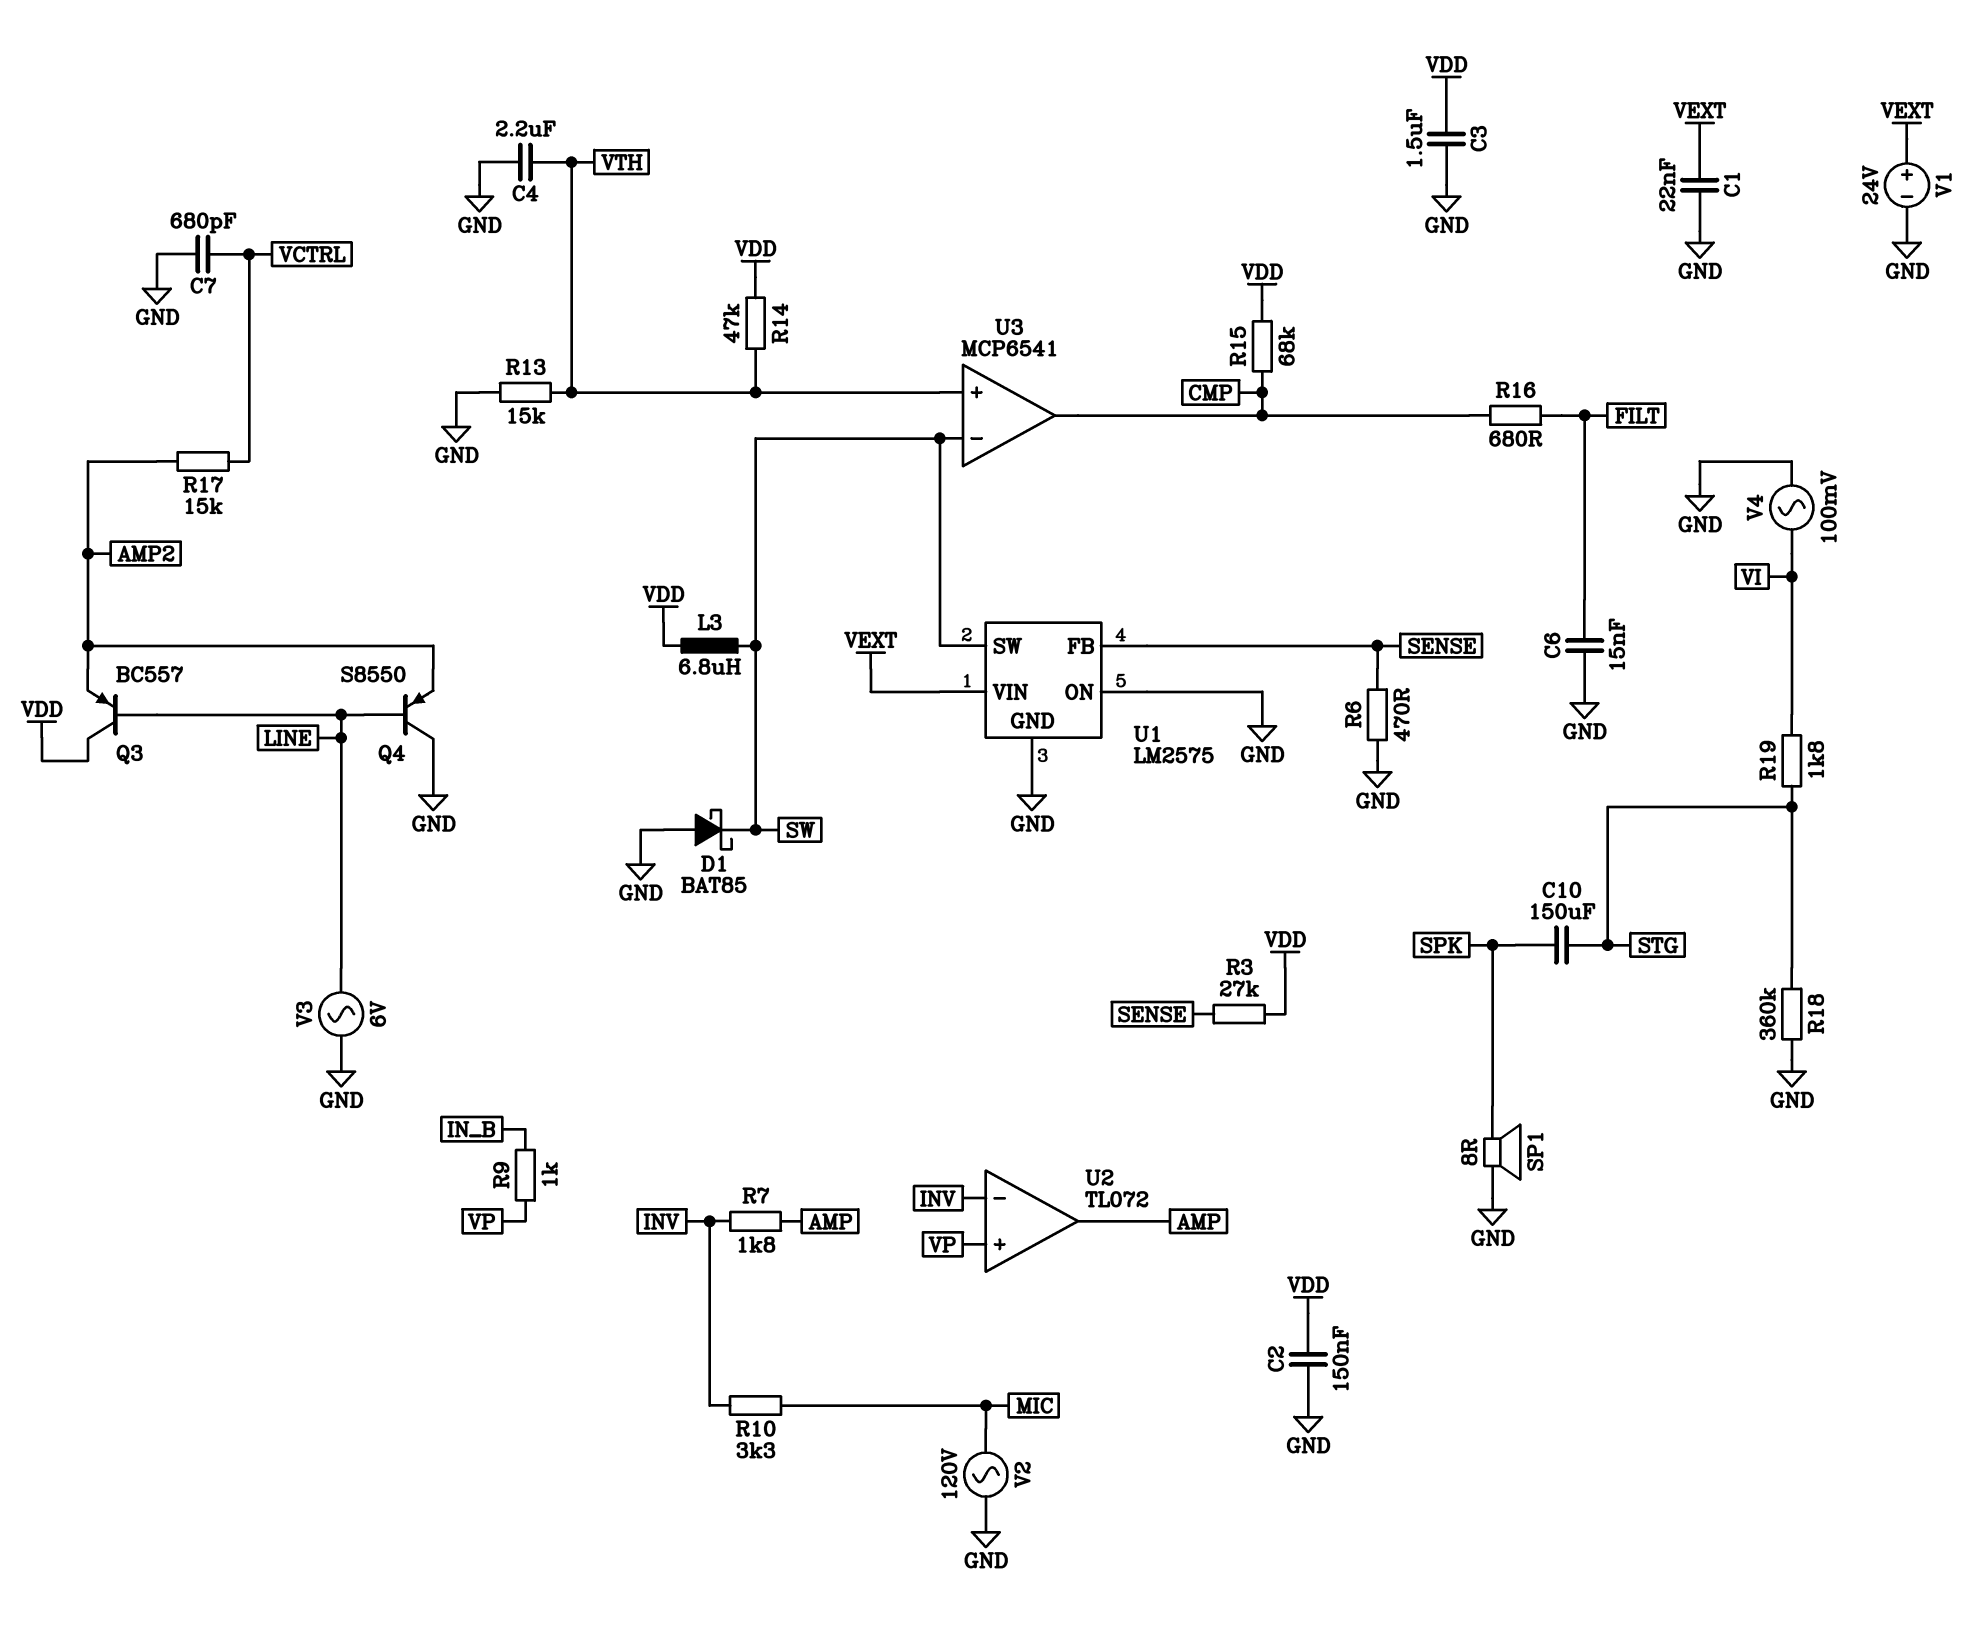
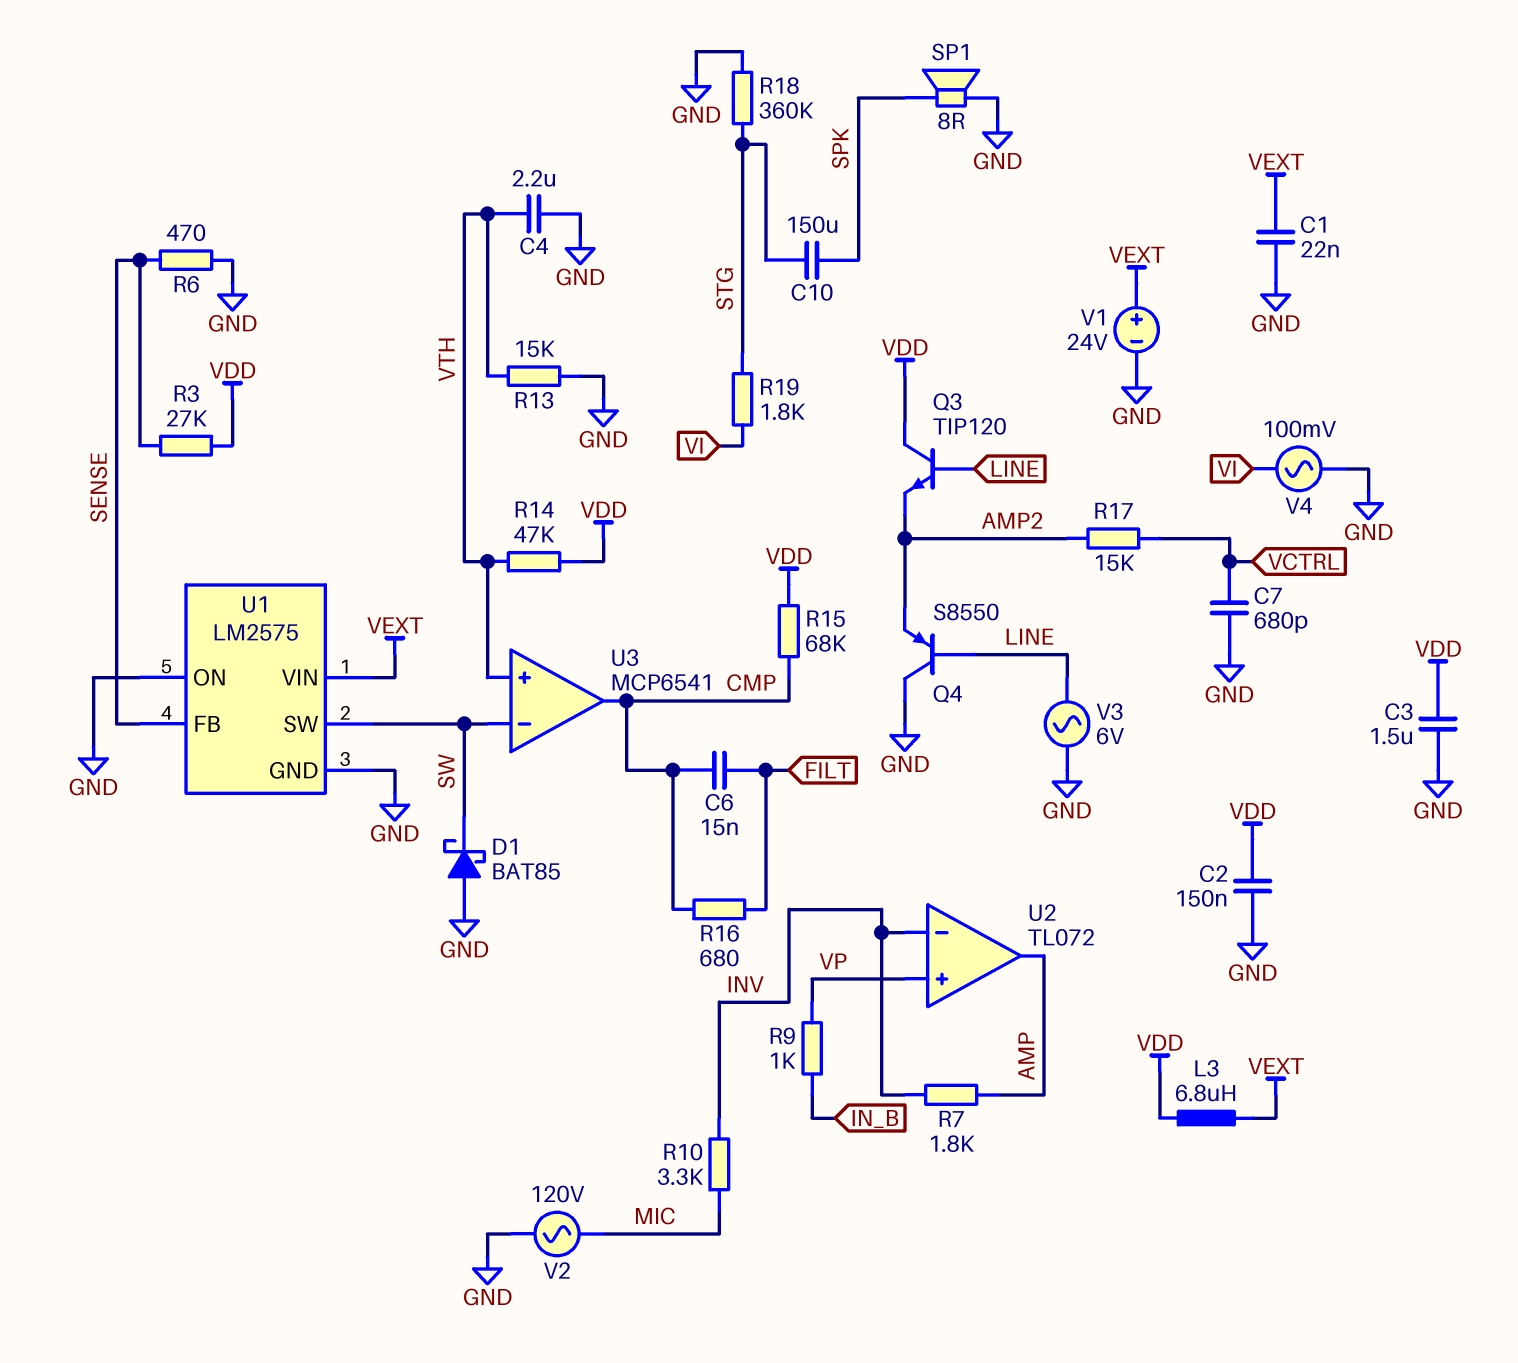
C6: 15nF (FILT, GND) -> 15nF (CMP, FILT)
L3: 6.8uH (SW, VDD) -> 6.8uH (VDD, VEXT)
Q3: PNP BC557 (B LINE, C VDD, E AMP2) -> NPN TIP120 (B LINE, C VDD, E AMP2)

